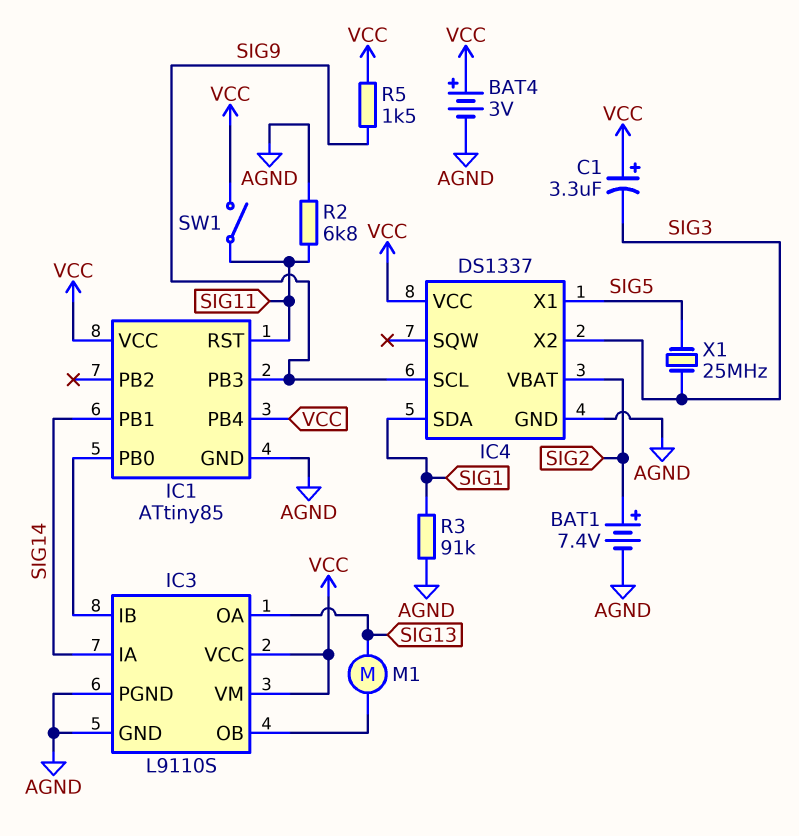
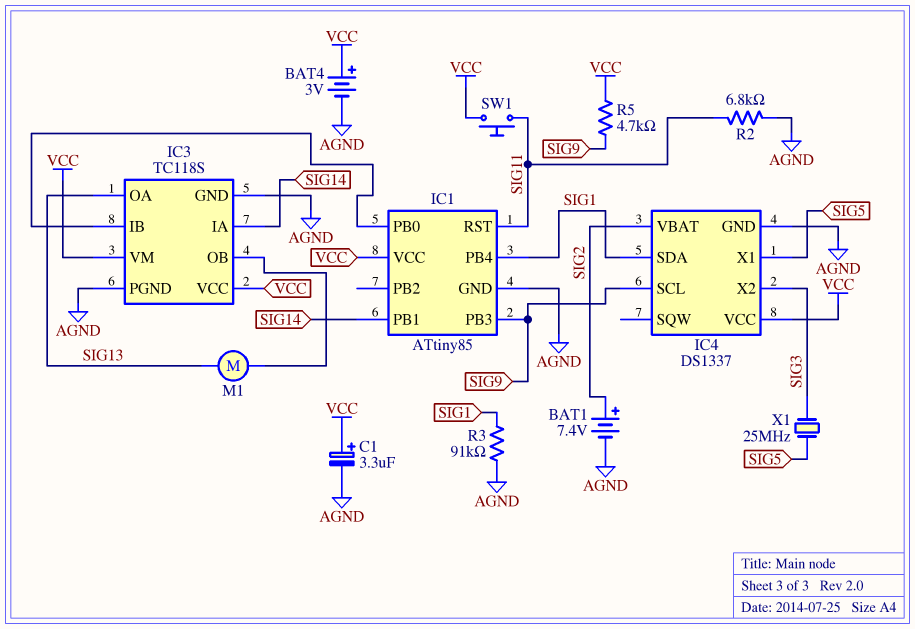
C1: 3.3uF (plus VCC, minus SIG3) -> 3.3uF (plus VCC, minus AGND)
IC1 pin PB4: VCC -> SIG1
IC3: L9110S -> TC118S
R5: 1.5k (SIG9, VCC) -> 4.7k (SIG9, VCC)
SW1: switch (SIG11, VCC) -> button (SIG11, VCC)

